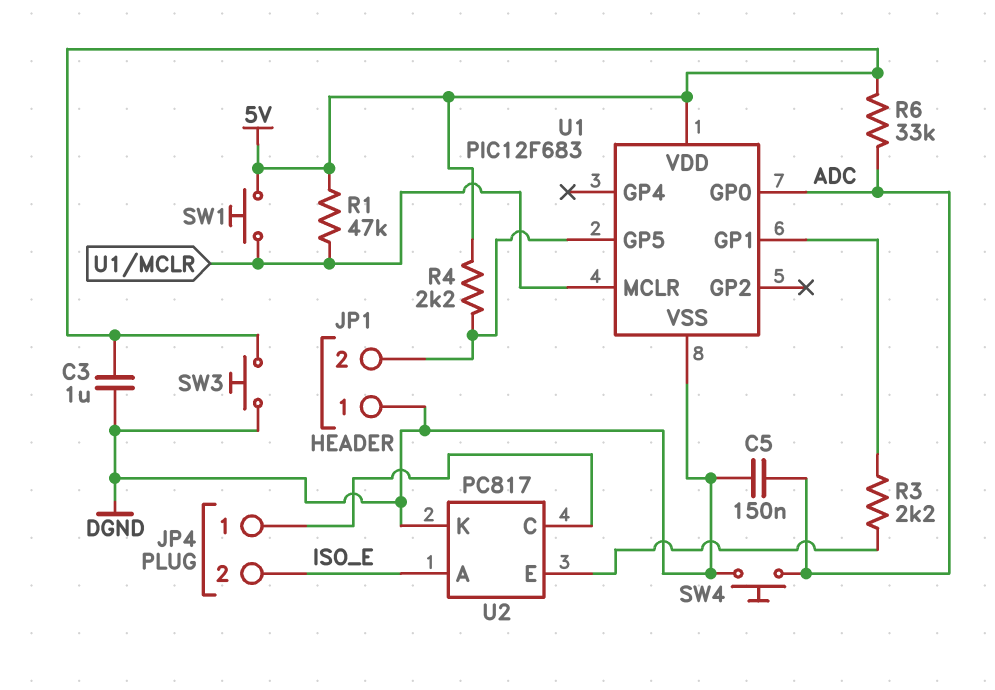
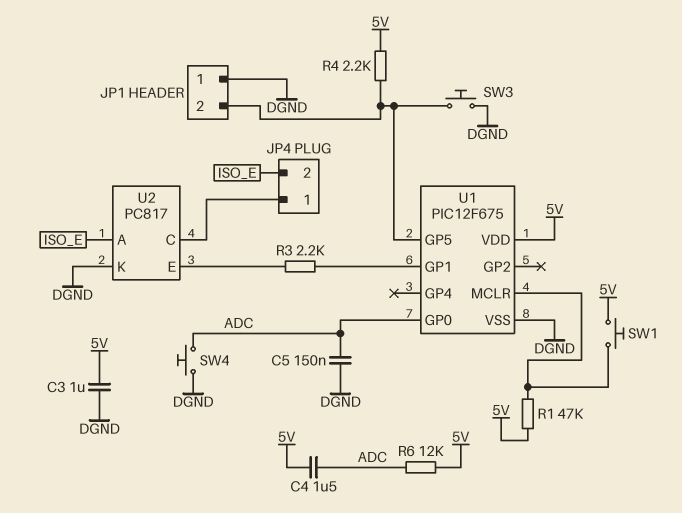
C4: none -> 1.5uF (5V, ADC)
R6: 33k (5V, ADC) -> 12k (5V, ADC)
SW3: button (5V, DGND) -> button (DGND, JP1/2)
U1: PIC12F683 -> PIC12F675

